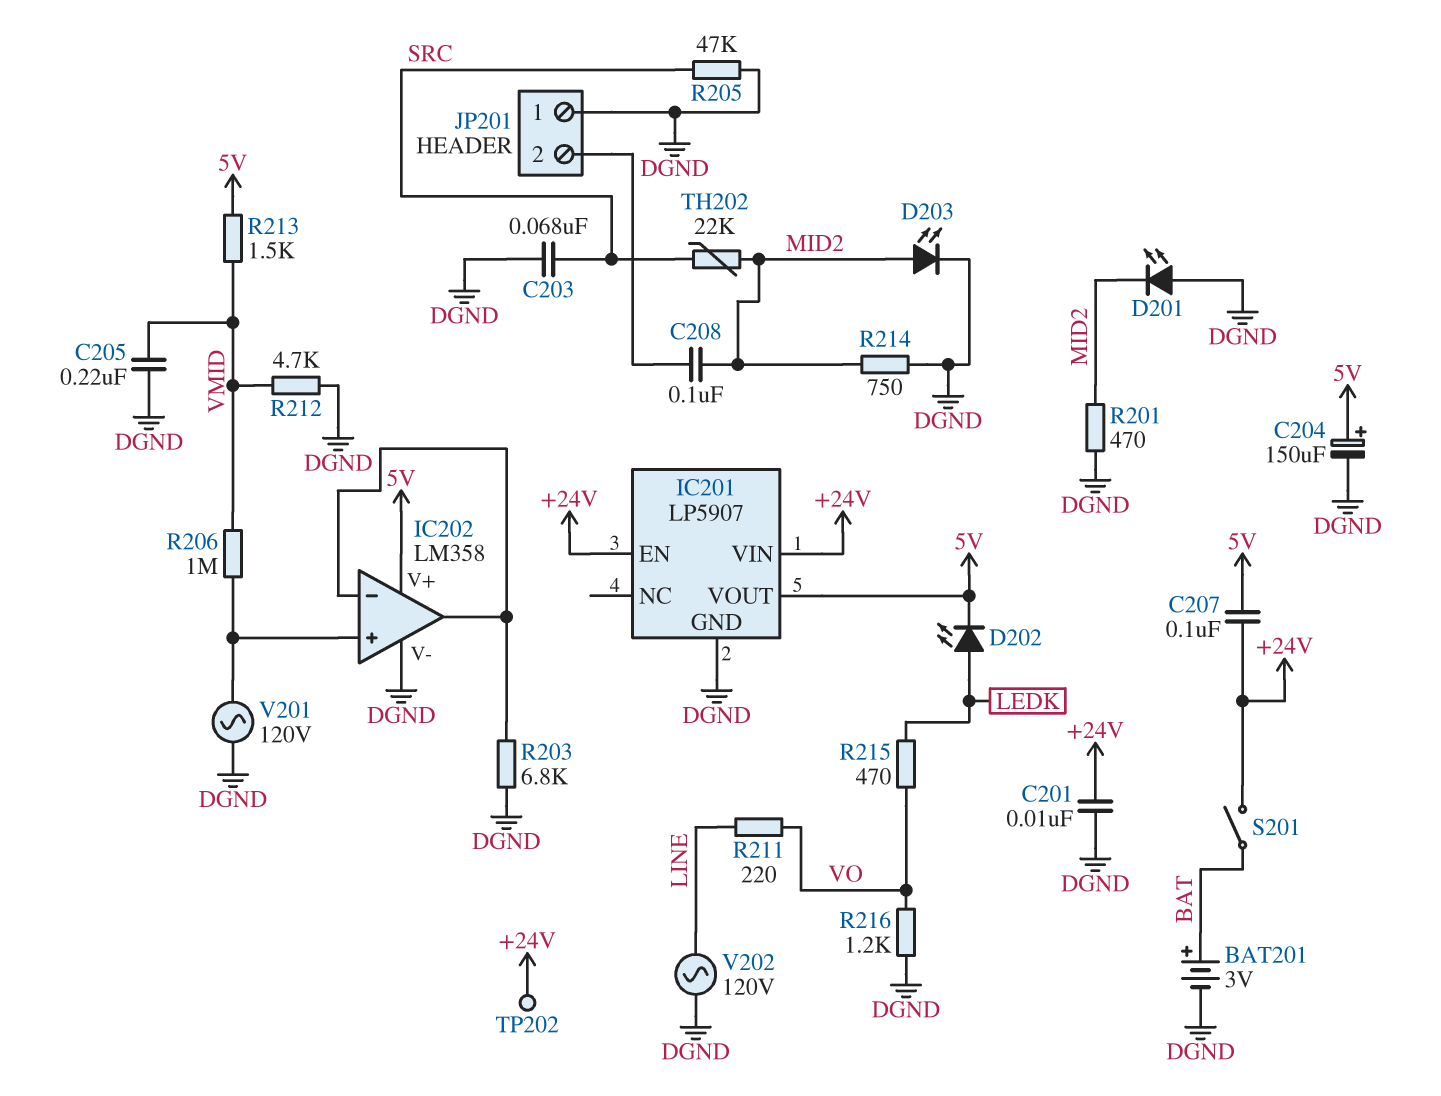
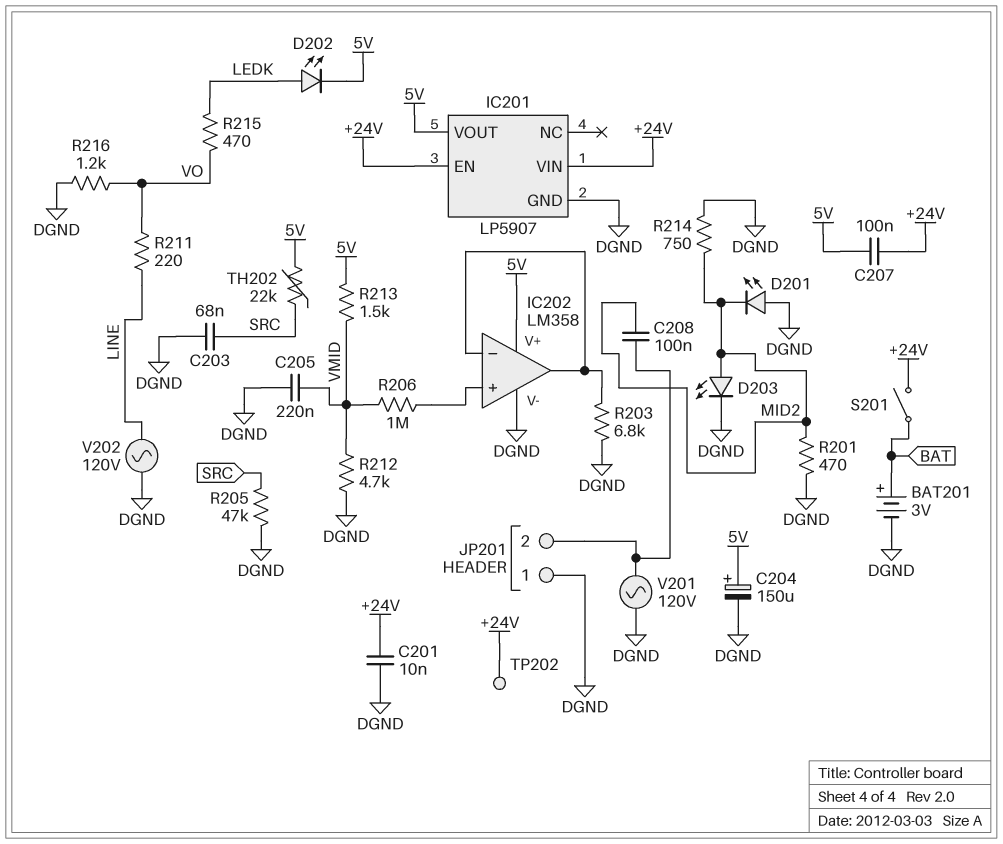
TH202: 22k (MID2, SRC) -> 22k (5V, SRC)
V201: AC 120V (DGND, IC202/in+) -> AC 120V (DGND, JP201/2)

